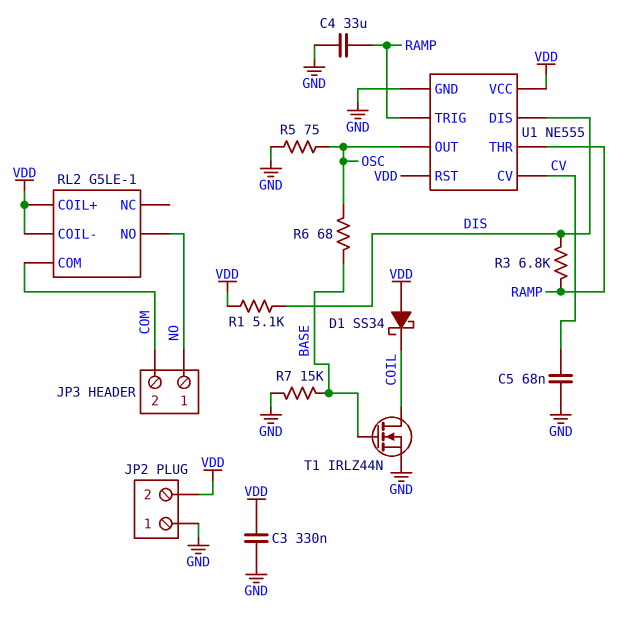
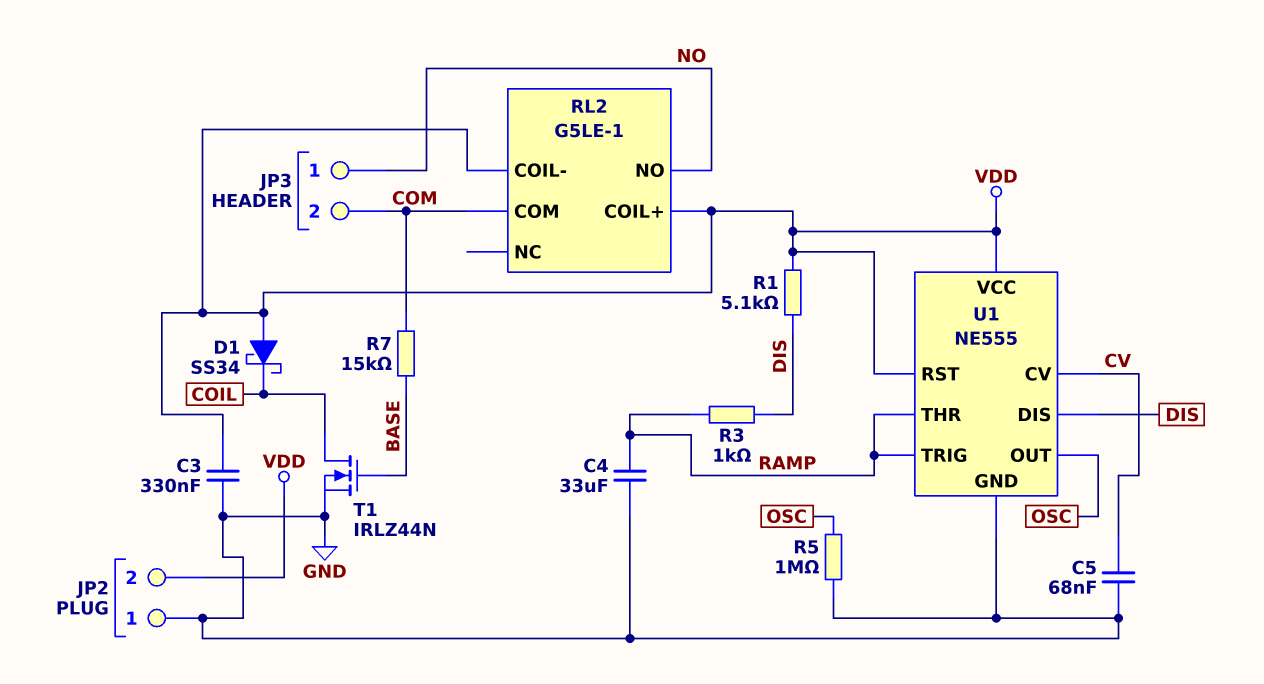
R3: 6.8k (DIS, RAMP) -> 1k (DIS, RAMP)
R5: 75 (GND, OSC) -> 1M (GND, OSC)
R6: 68 (BASE, OSC) -> none
R7: 15k (BASE, GND) -> 15k (BASE, COM)

